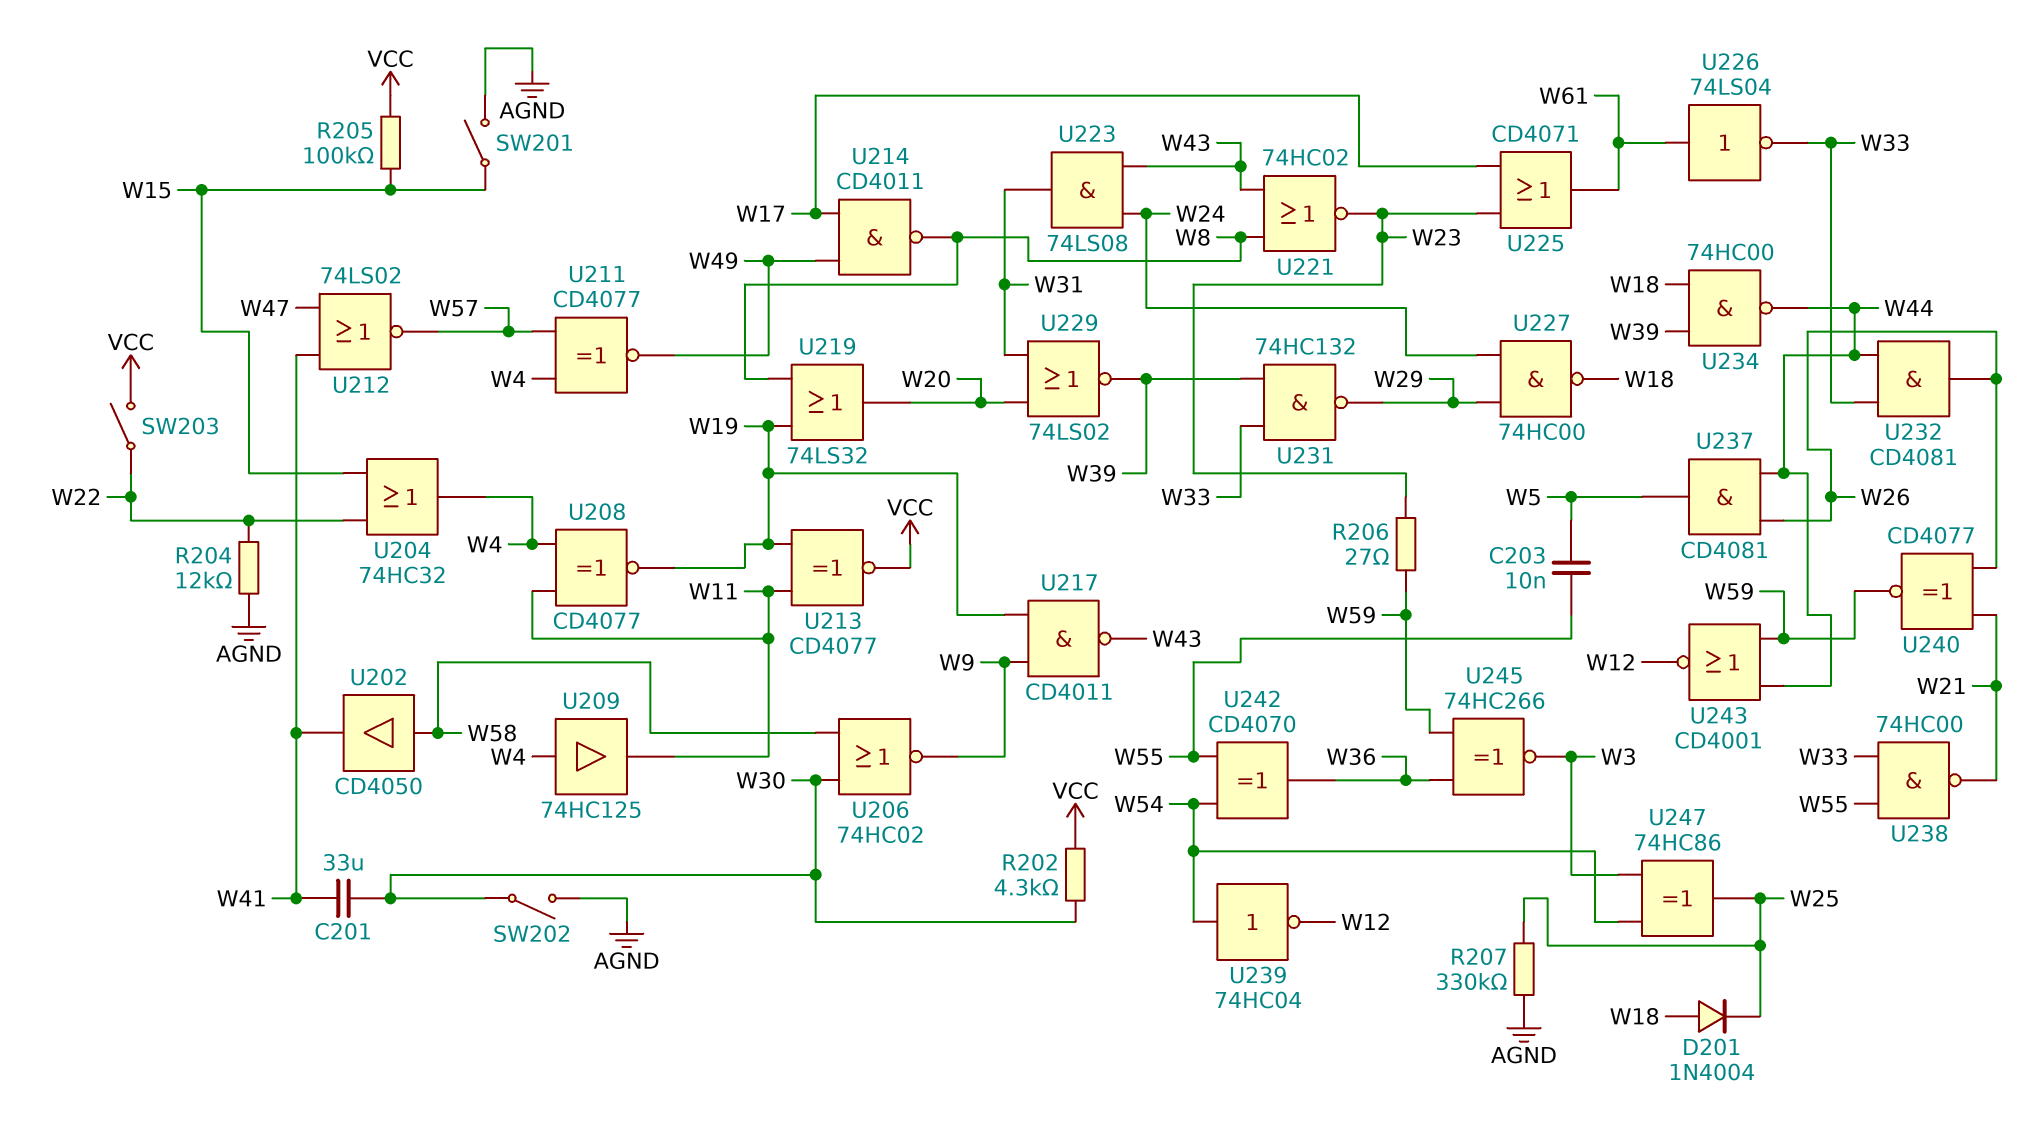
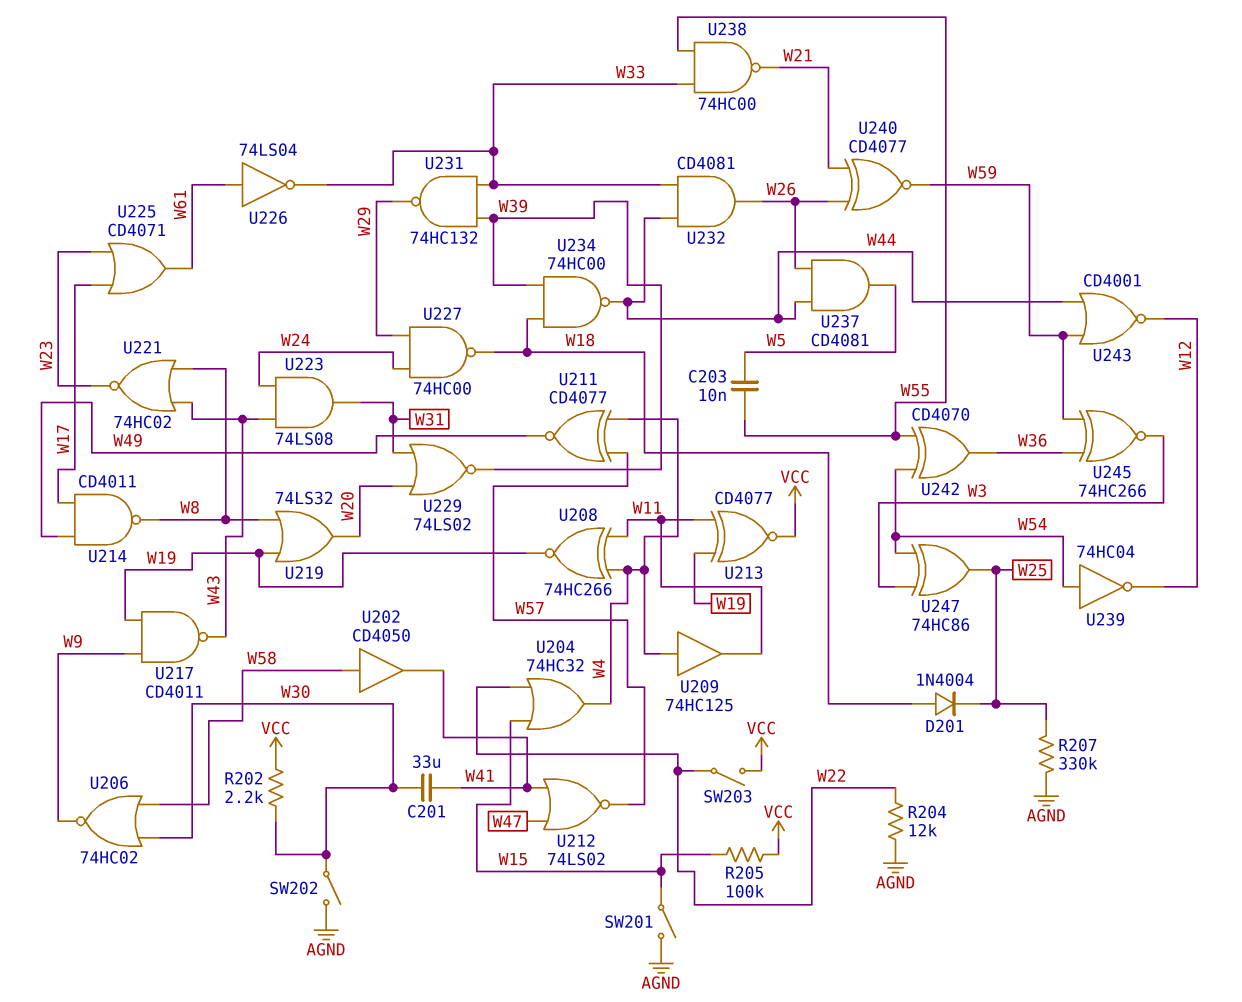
R202: 4.3k (VCC, W30) -> 2.2k (VCC, W30)
R206: 27 (W23, W59) -> none
U208: XNOR CD4077 (in W4, in W11, out W19) -> XNOR 74HC266 (in W4, in W11, out W19)

